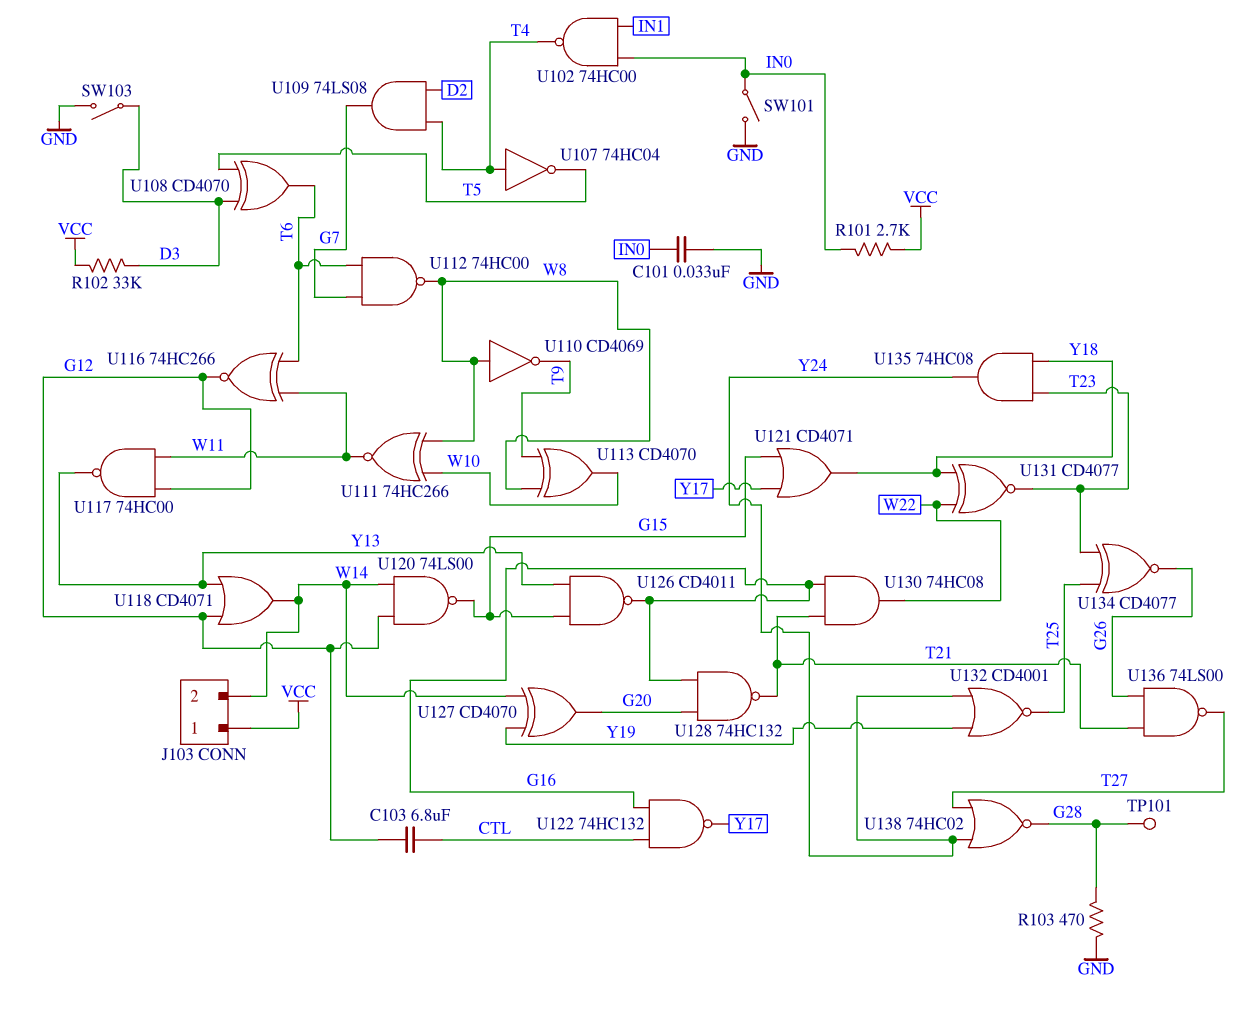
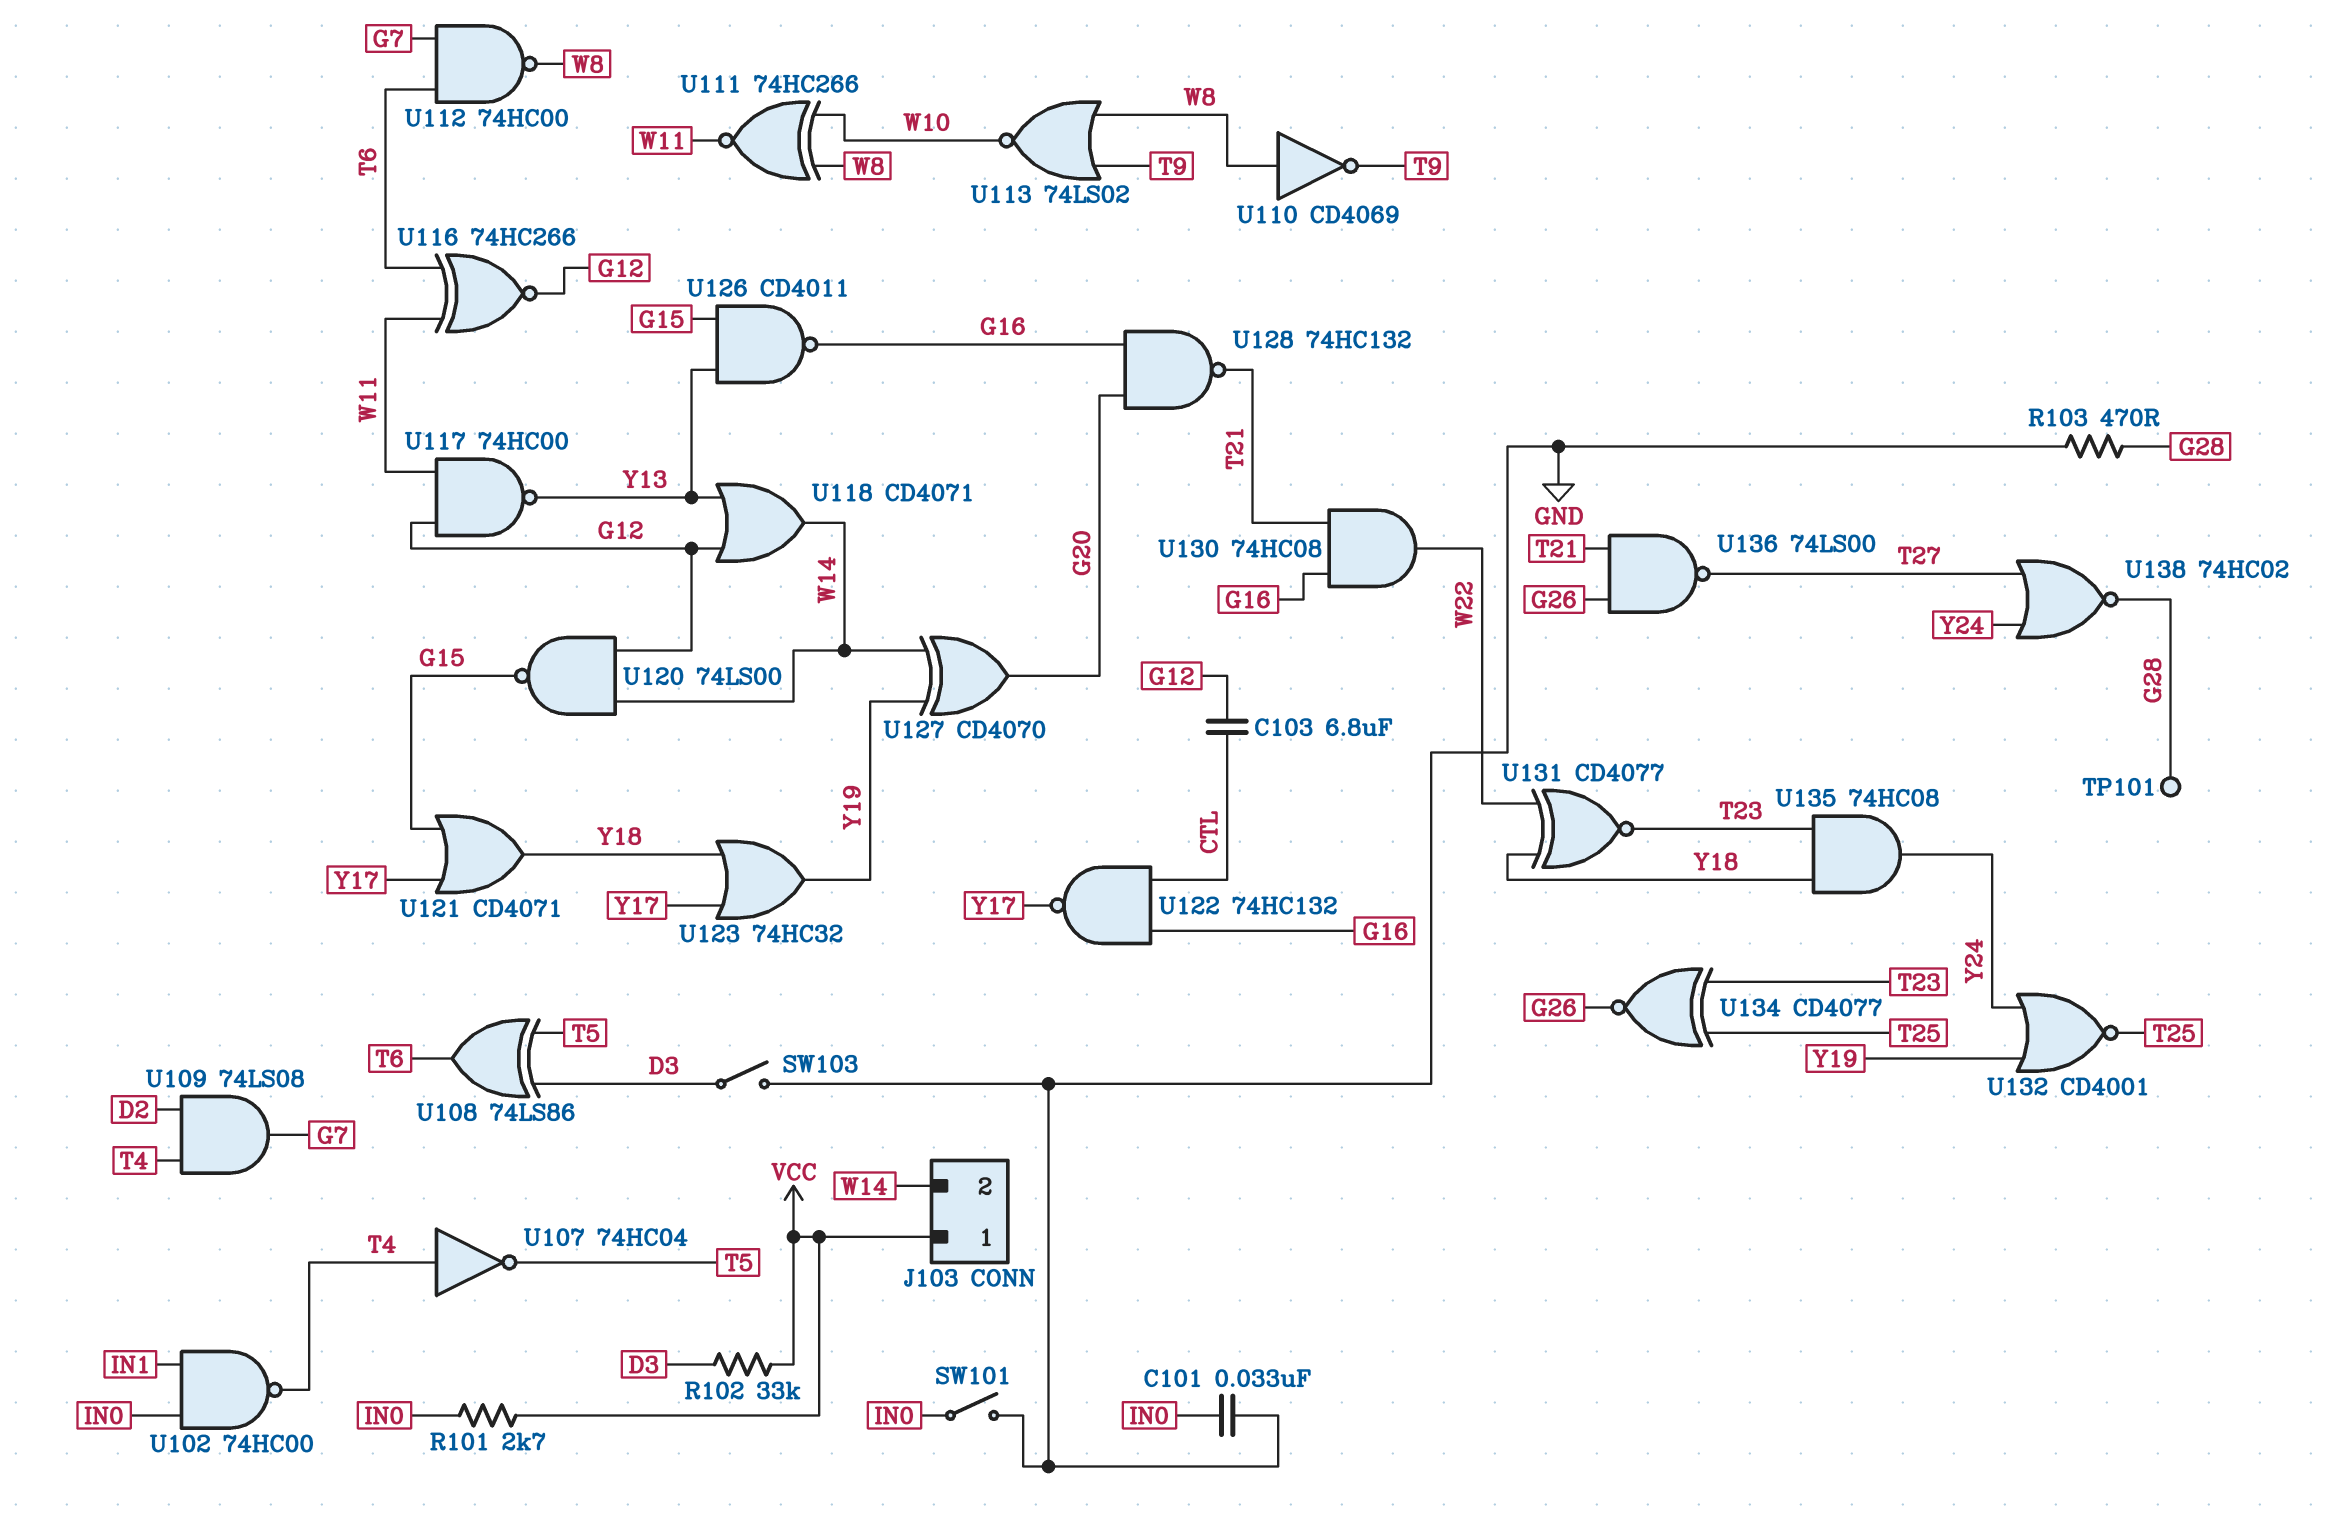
U108: XOR CD4070 (in D3, in T5, out T6) -> XOR 74LS86 (in D3, in T5, out T6)
U113: XOR CD4070 (in T9, in W8, out W10) -> NOR 74LS02 (in T9, in W8, out W10)
U123: none -> OR 74HC32 (in Y17, in Y18, out Y19)

